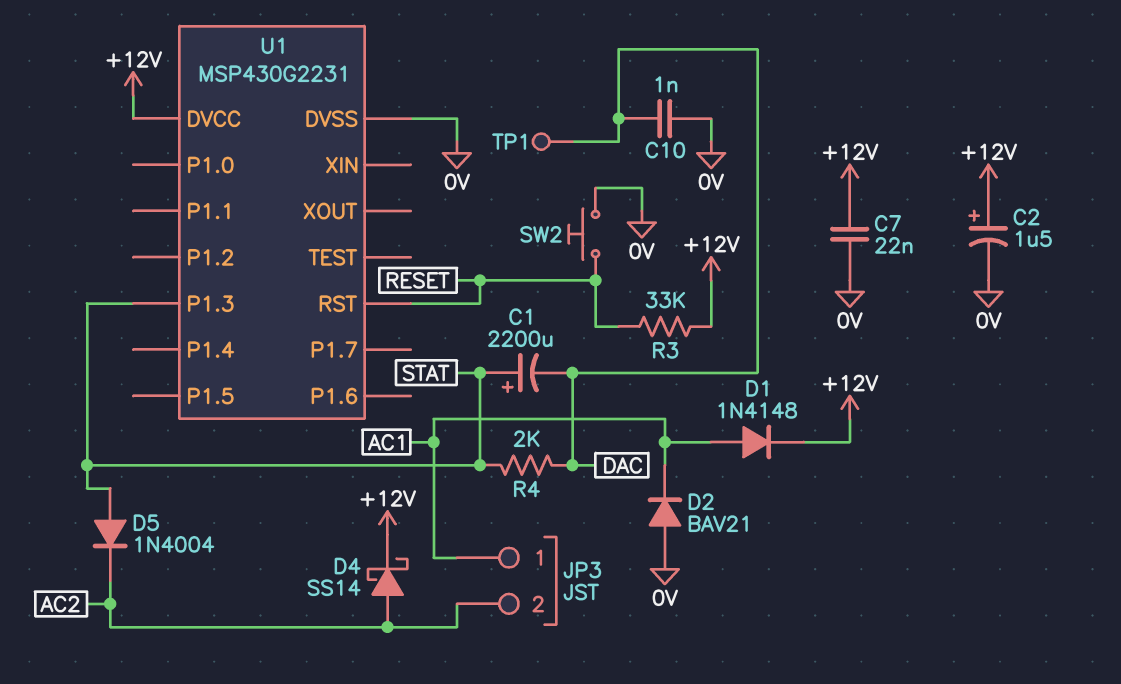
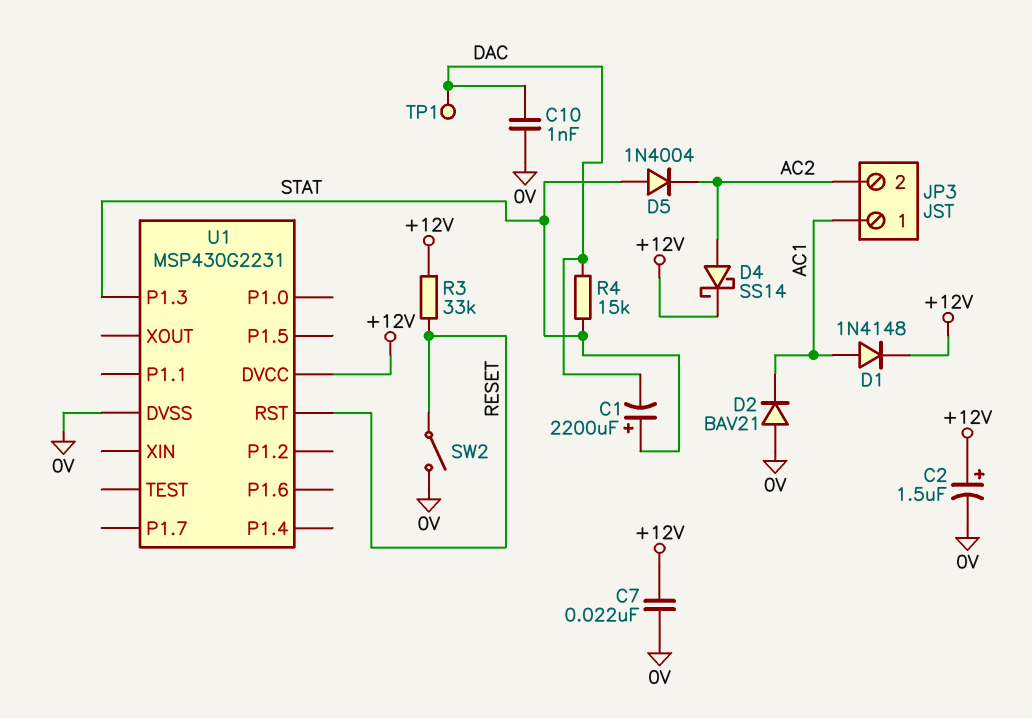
R4: 2k (DAC, STAT) -> 15k (DAC, STAT)
SW2: button (0V, RESET) -> switch (0V, RESET)

